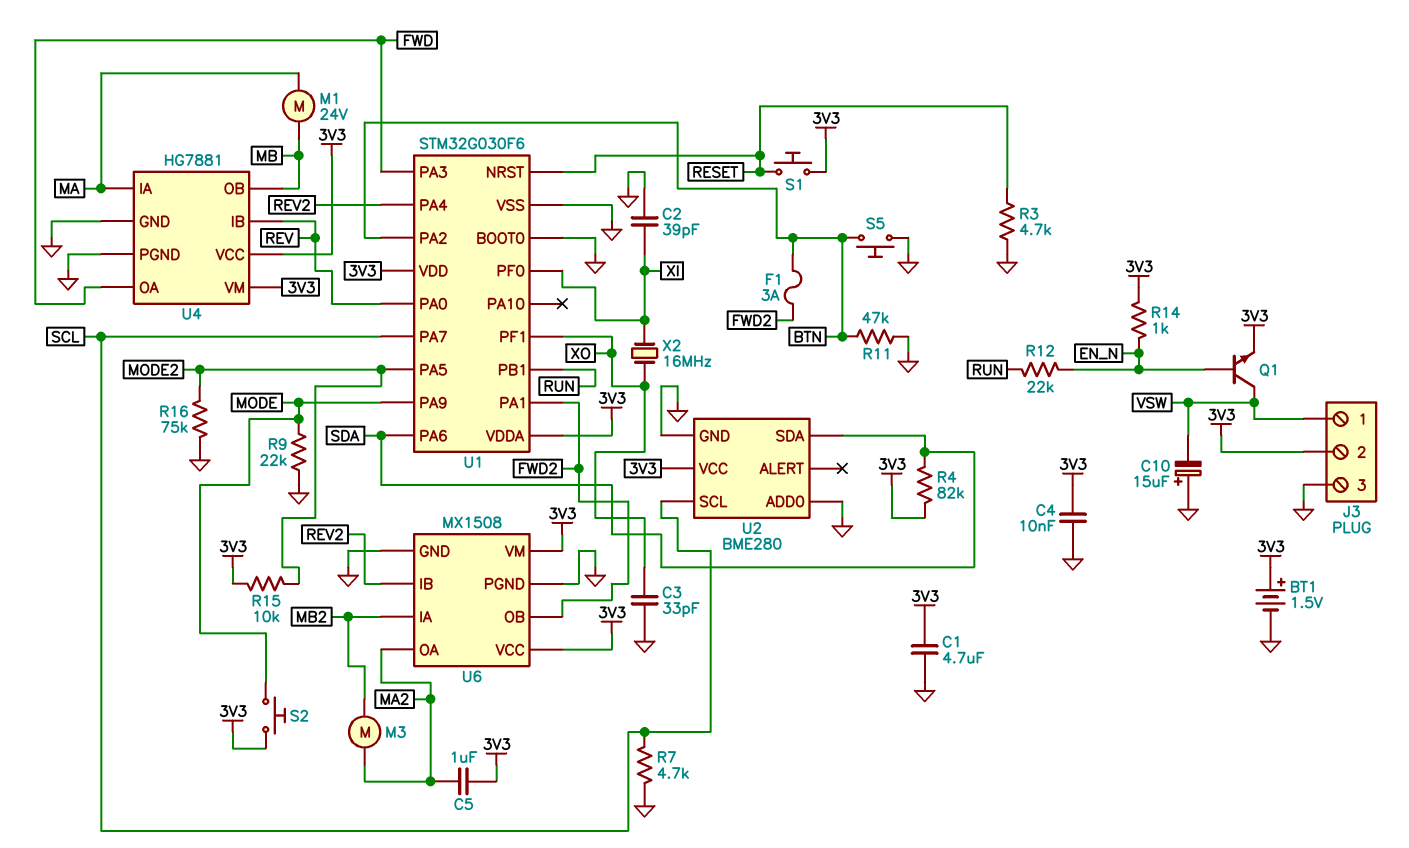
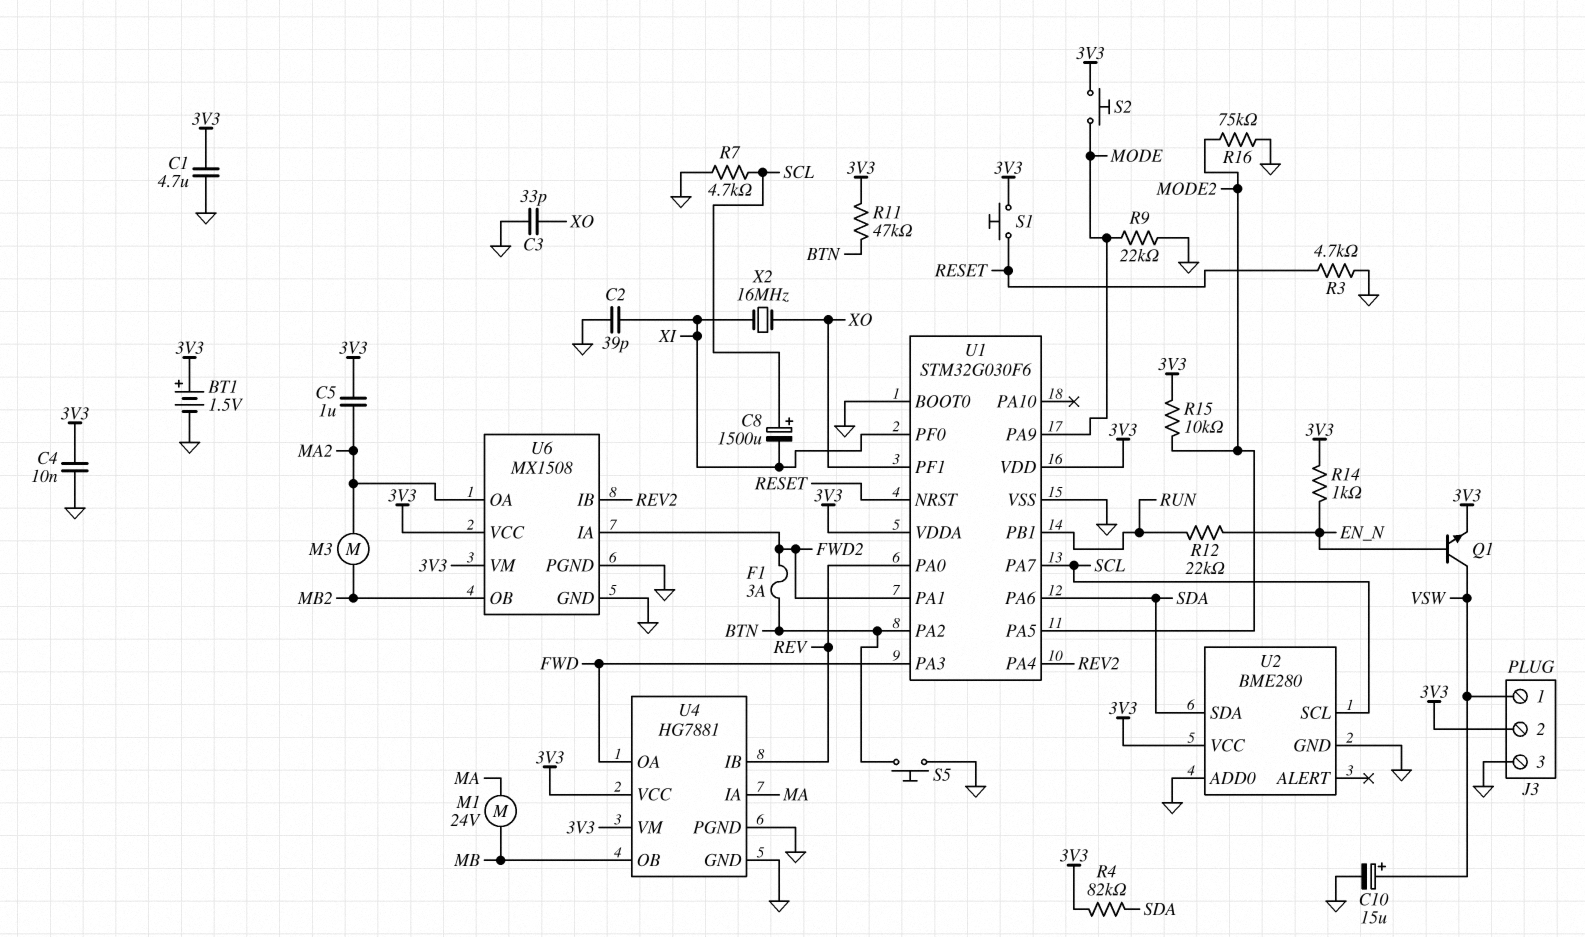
C8: none -> 1500uF (plus SCL, minus XI)
C10: 15uF (plus GND, minus VSW) -> 15uF (plus VSW, minus GND)
R11: 47k (BTN, GND) -> 47k (3V3, BTN)
U6 pin IA: MB2 -> FWD2
U6 pin OB: FWD2 -> MB2

